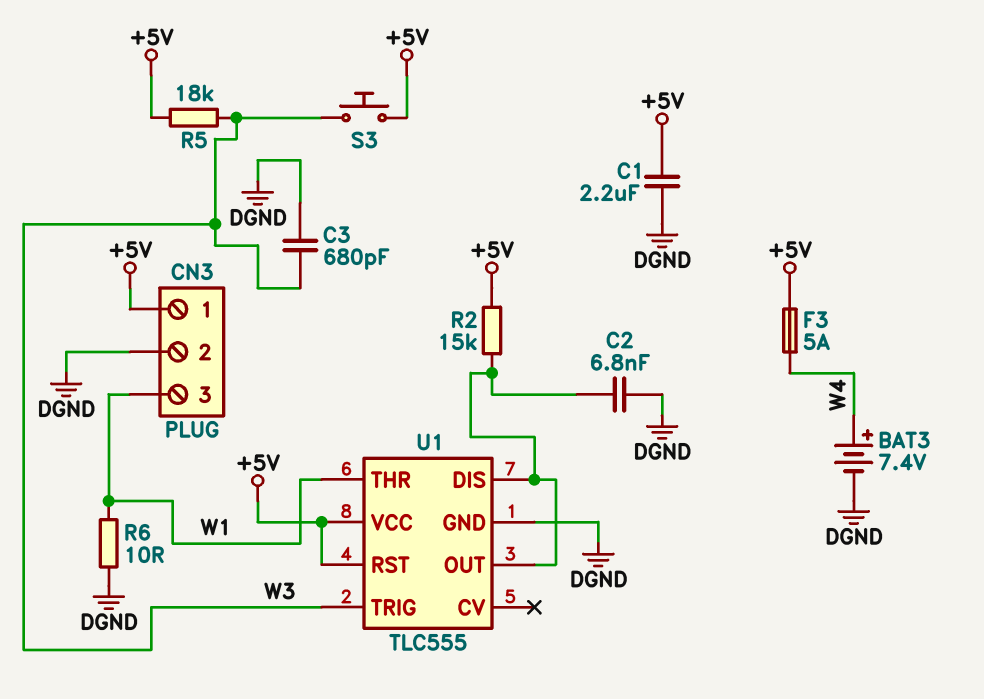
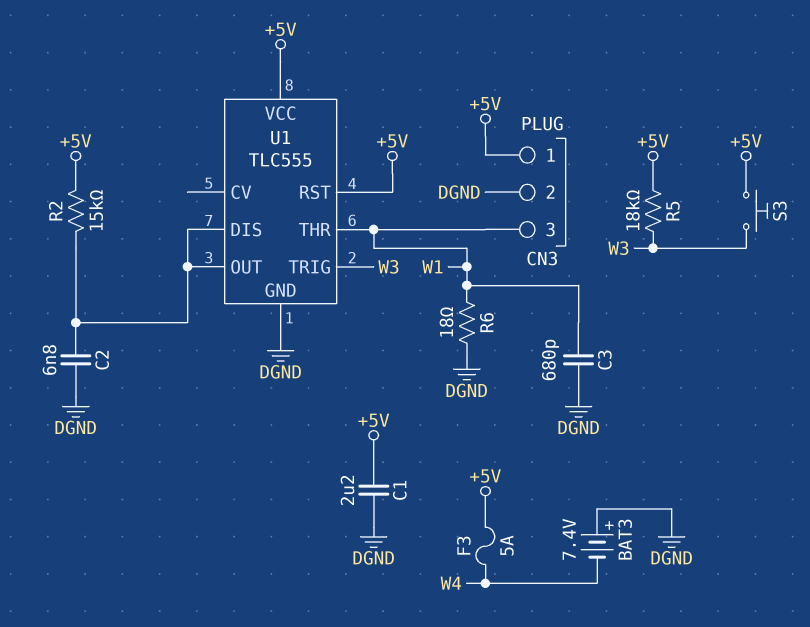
BAT3: 7.4V (plus W4, minus DGND) -> 7.4V (plus DGND, minus W4)
C3: 680pF (DGND, W3) -> 680pF (DGND, W1)
R6: 10 (DGND, W1) -> 18 (DGND, W1)

